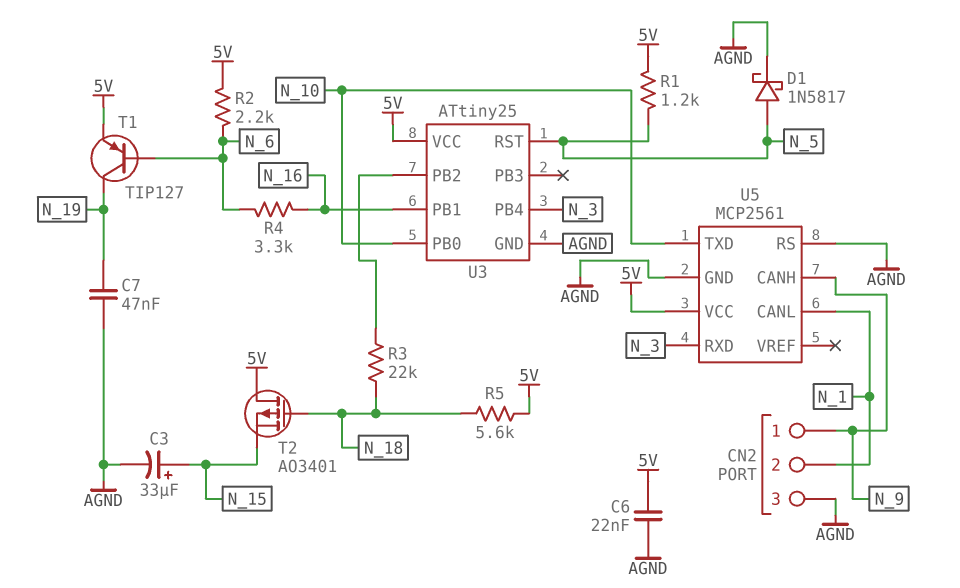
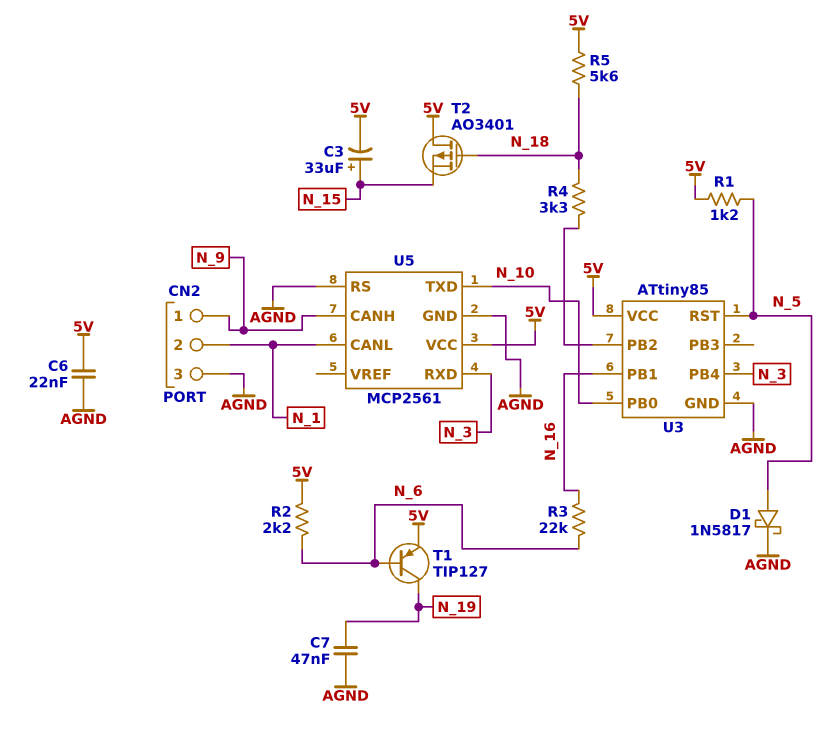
C3: 33uF (plus N_15, minus AGND) -> 33uF (plus N_15, minus 5V)
R3: 22k (N_18, U3/PB2) -> 22k (N_6, N_16)
R4: 3.3k (N_6, N_16) -> 3.3k (N_18, U3/PB2)
U3: ATtiny25 -> ATtiny85

